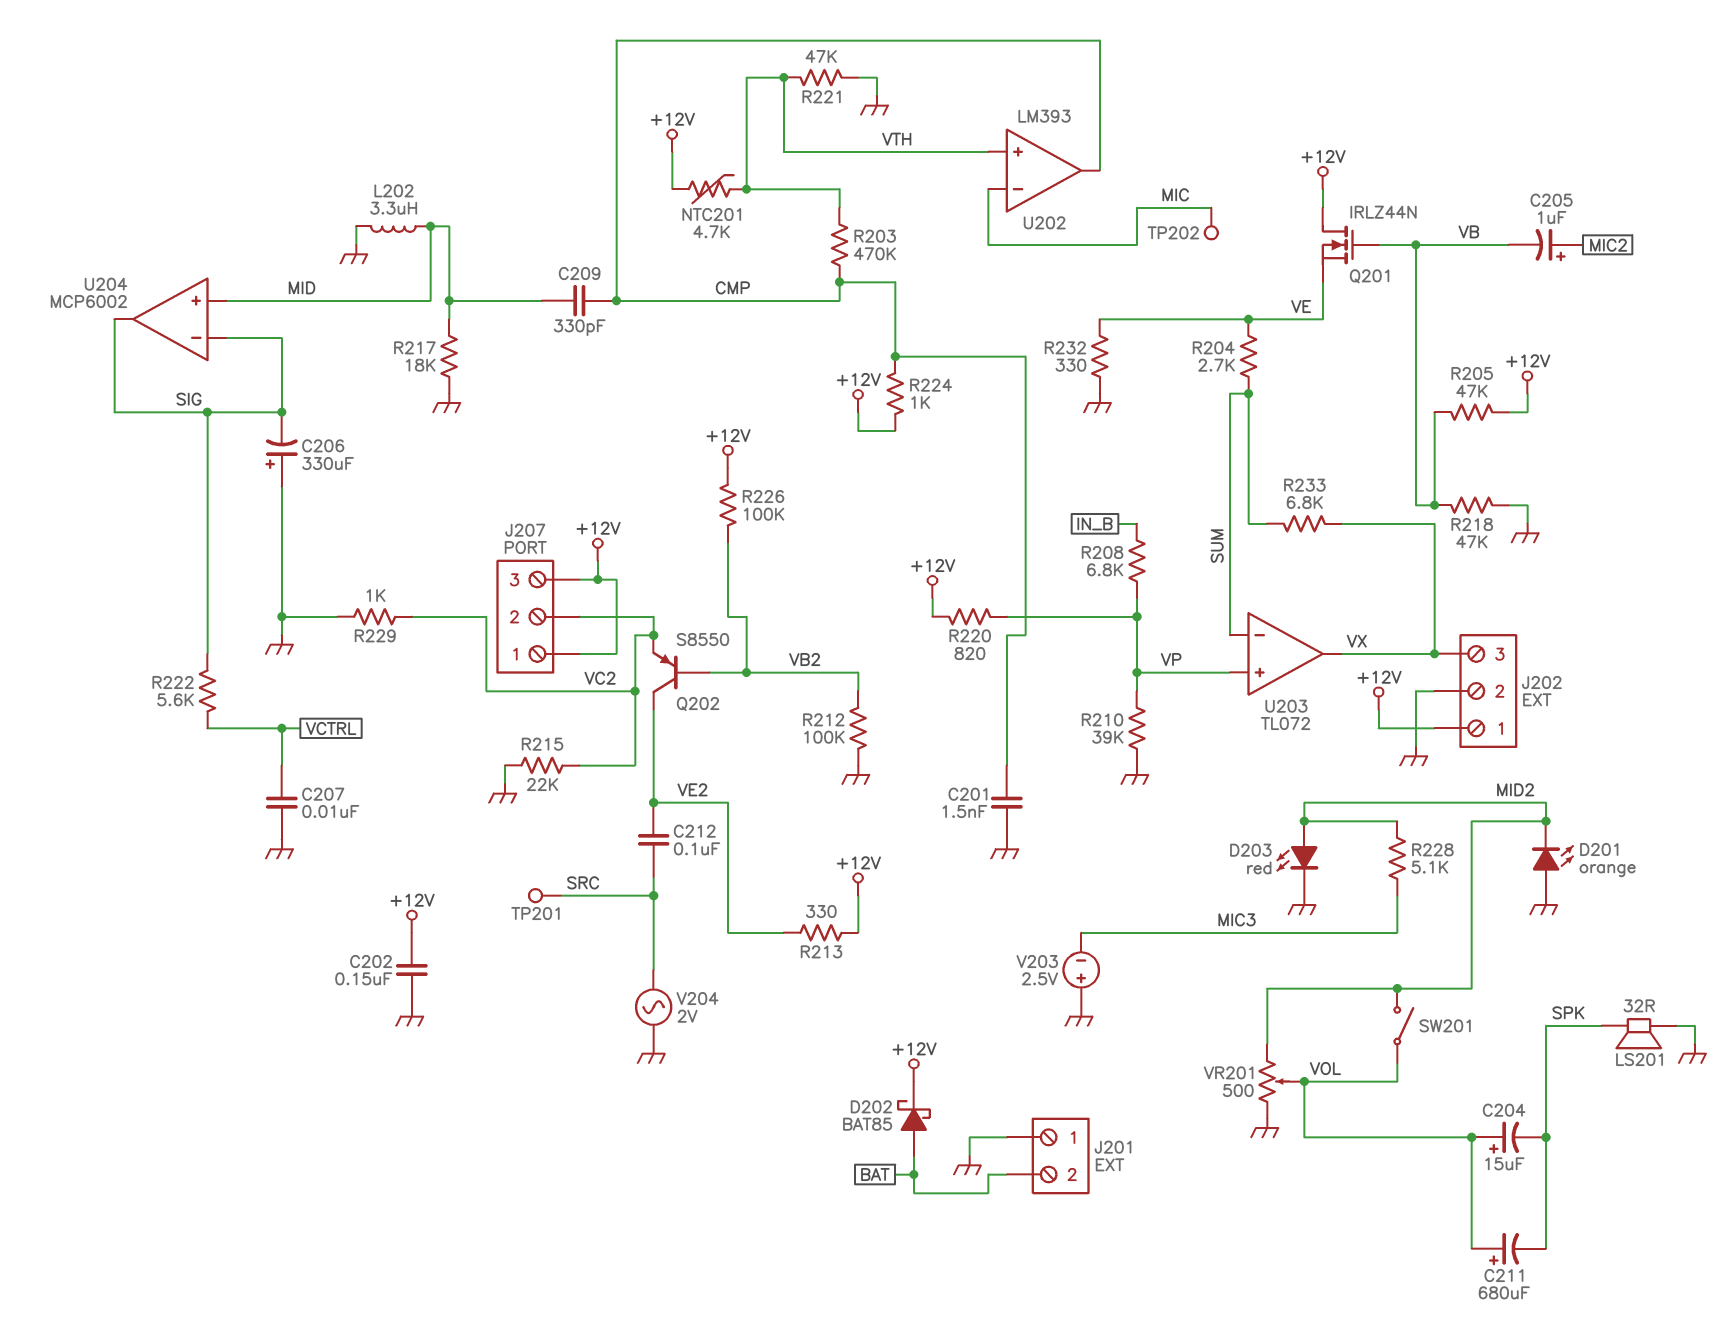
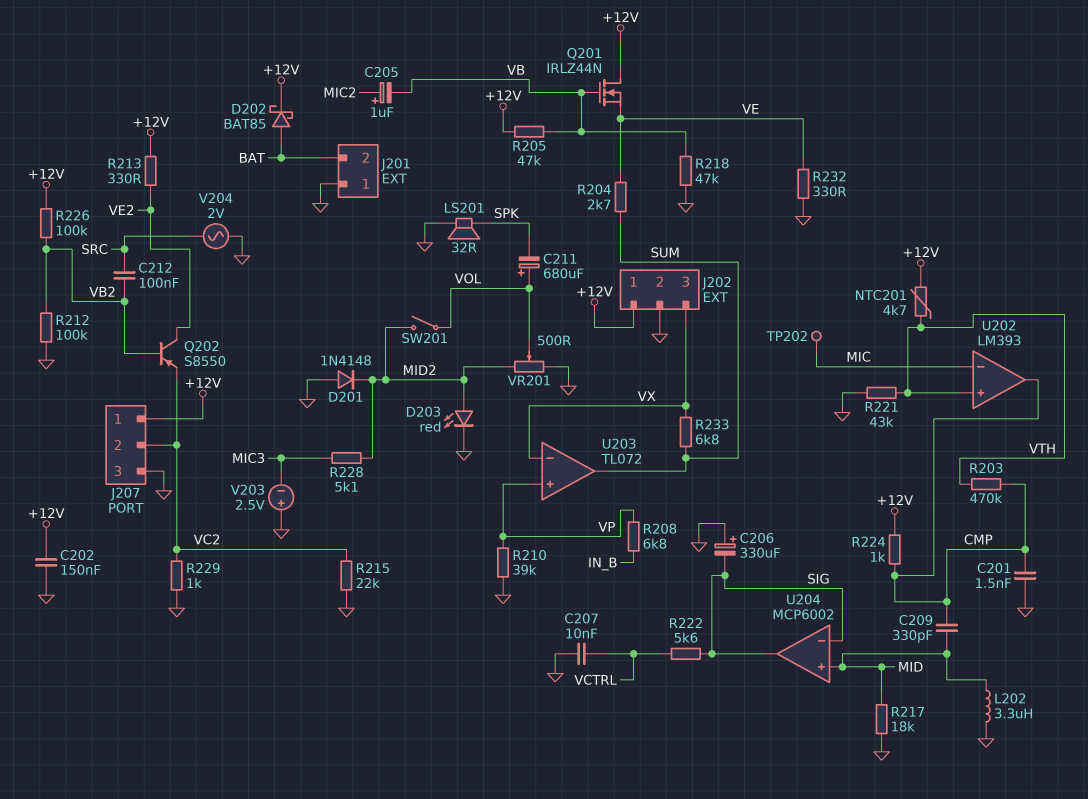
C204: 15uF (plus VOL, minus SPK) -> none
C212: 100nF (SRC, VE2) -> 100nF (SRC, VB2)
D201: LED orange (A GND, K MID2) -> diode 1N4148 (A GND, K MID2)
J207 pin 3: +12V -> GND
R220: 820 (+12V, VP) -> none
R221: 47k (GND, VTH) -> 43k (GND, VTH)
TP201: test point (SRC) -> none
U203 pin in-: SUM -> VX
U203 pin out: VX -> SUM

